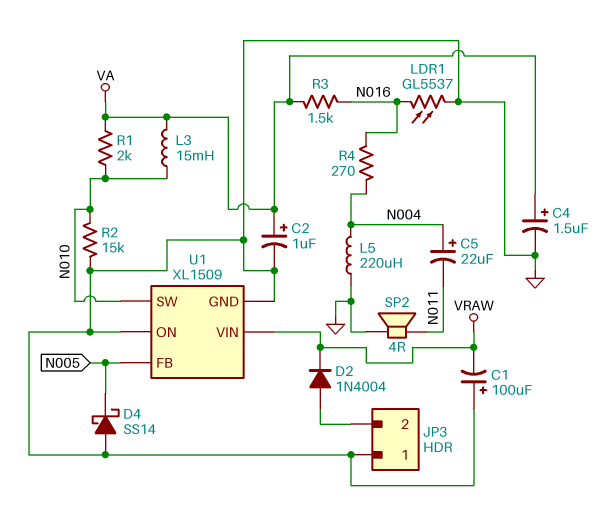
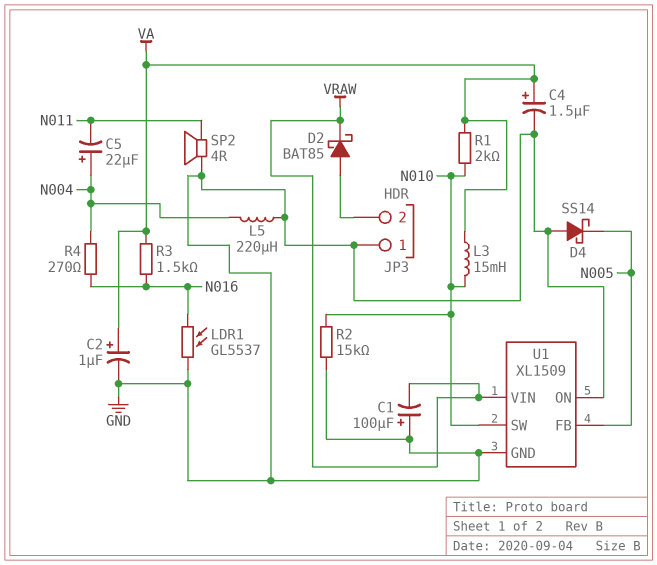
D2: diode 1N4004 (A JP3/2, K VRAW) -> schottky BAT85 (A JP3/2, K VRAW)

